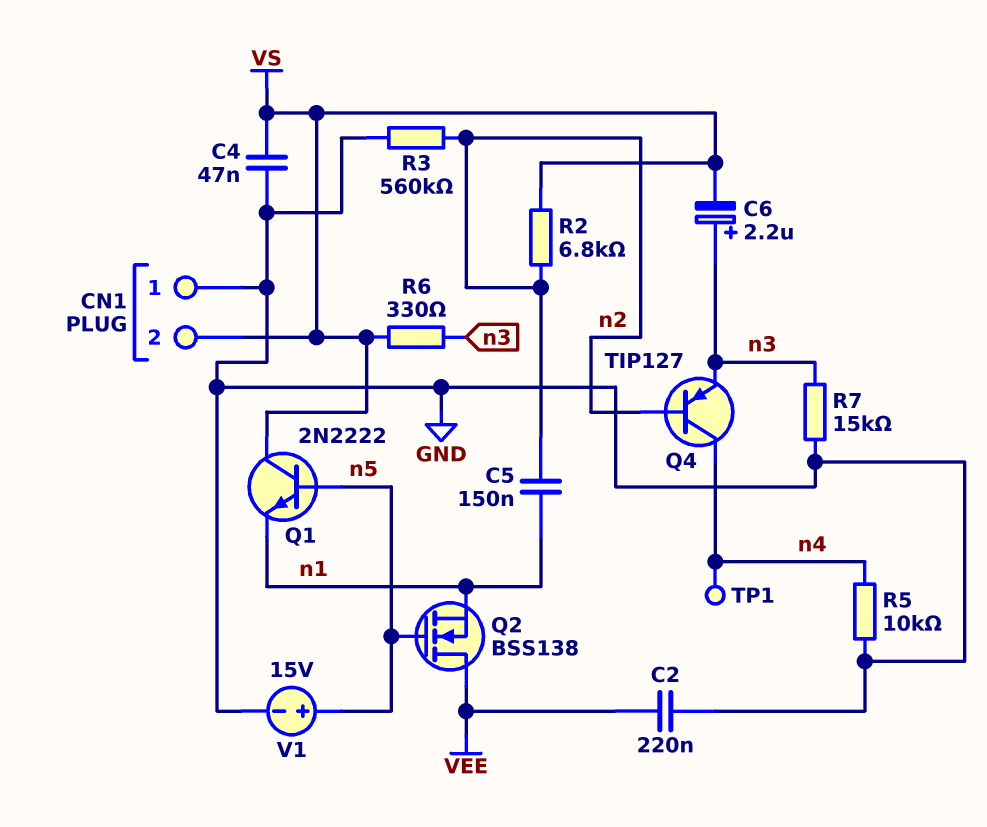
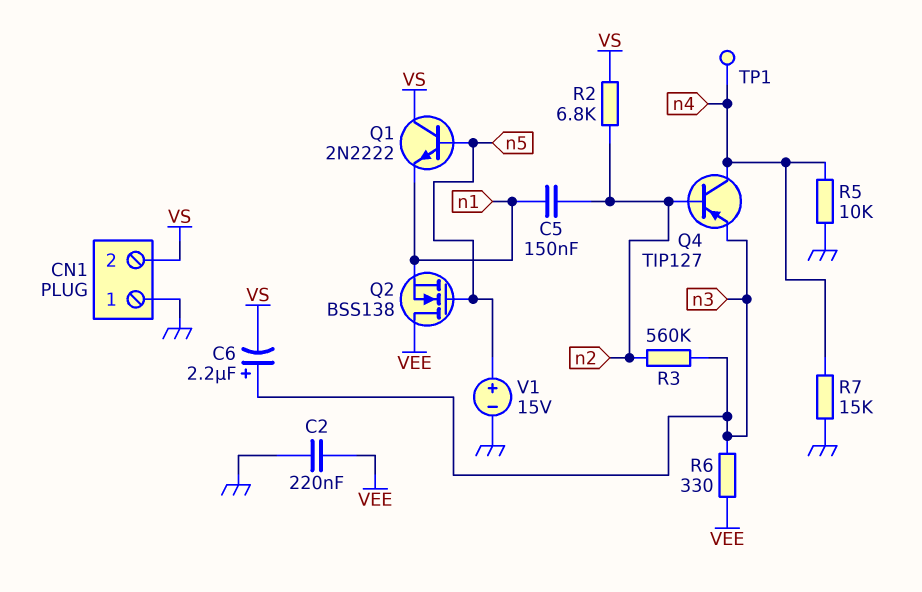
C4: 47nF (GND, VS) -> none
R3: 560k (GND, n2) -> 560k (n2, n3)
R6: 330 (VS, n3) -> 330 (VEE, n3)
R7: 15k (GND, n3) -> 15k (GND, n4)

